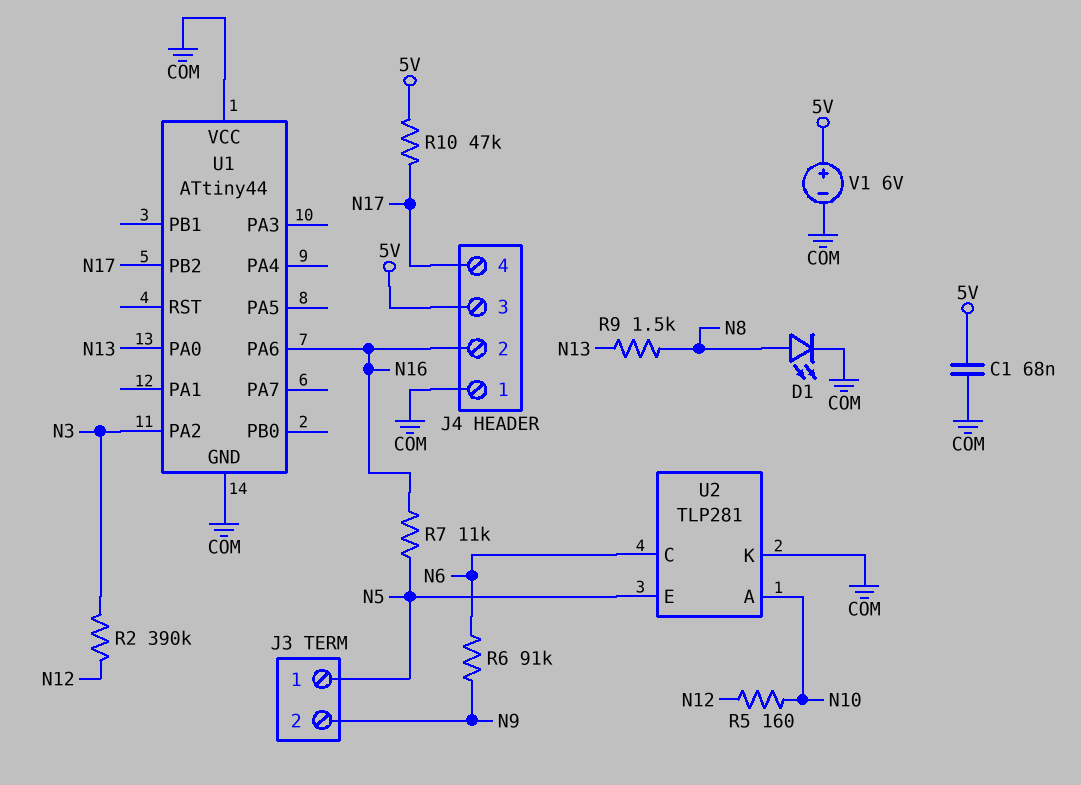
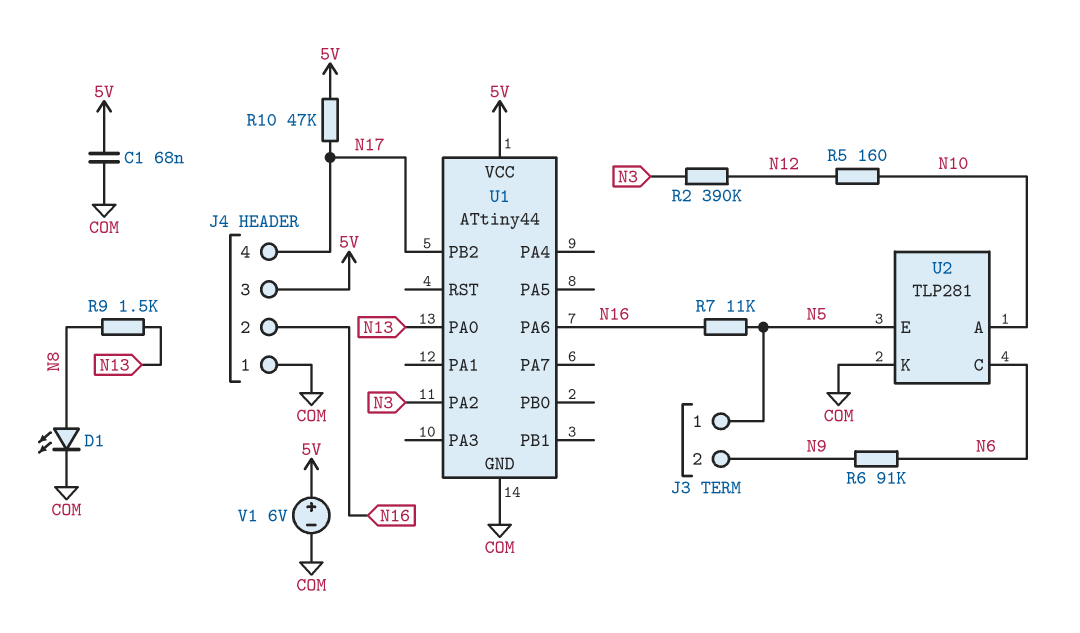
U1 pin VCC: COM -> 5V

